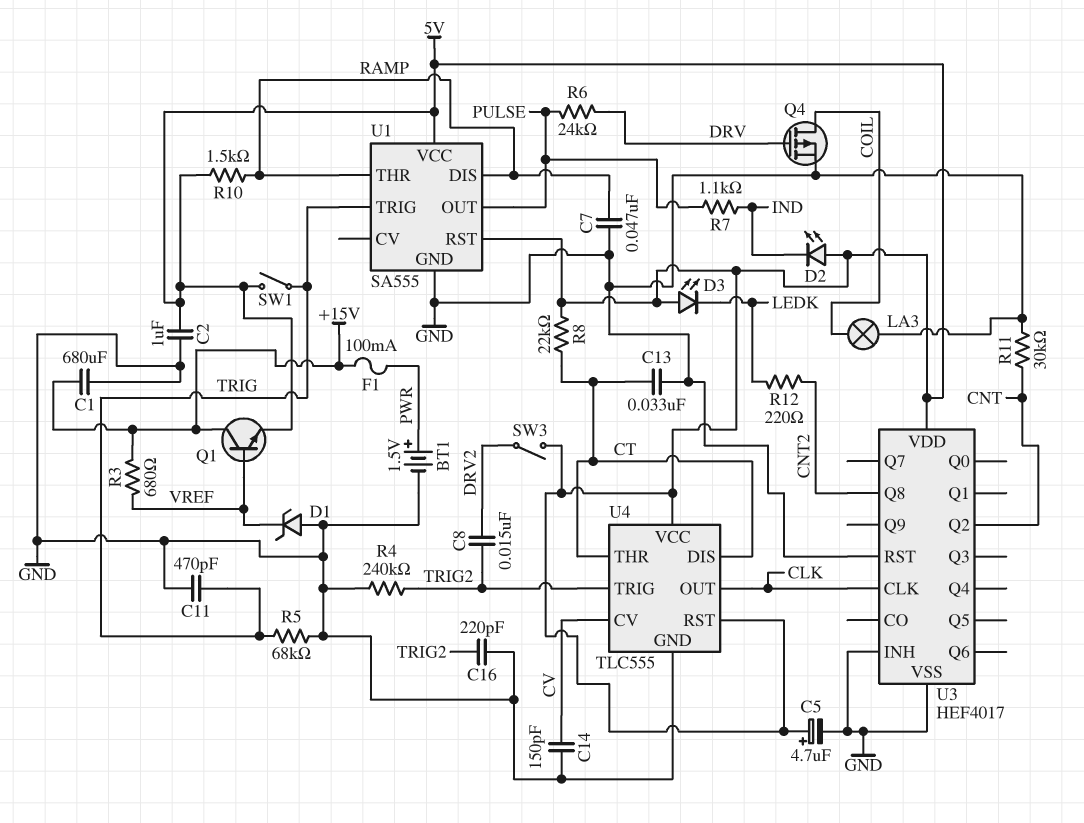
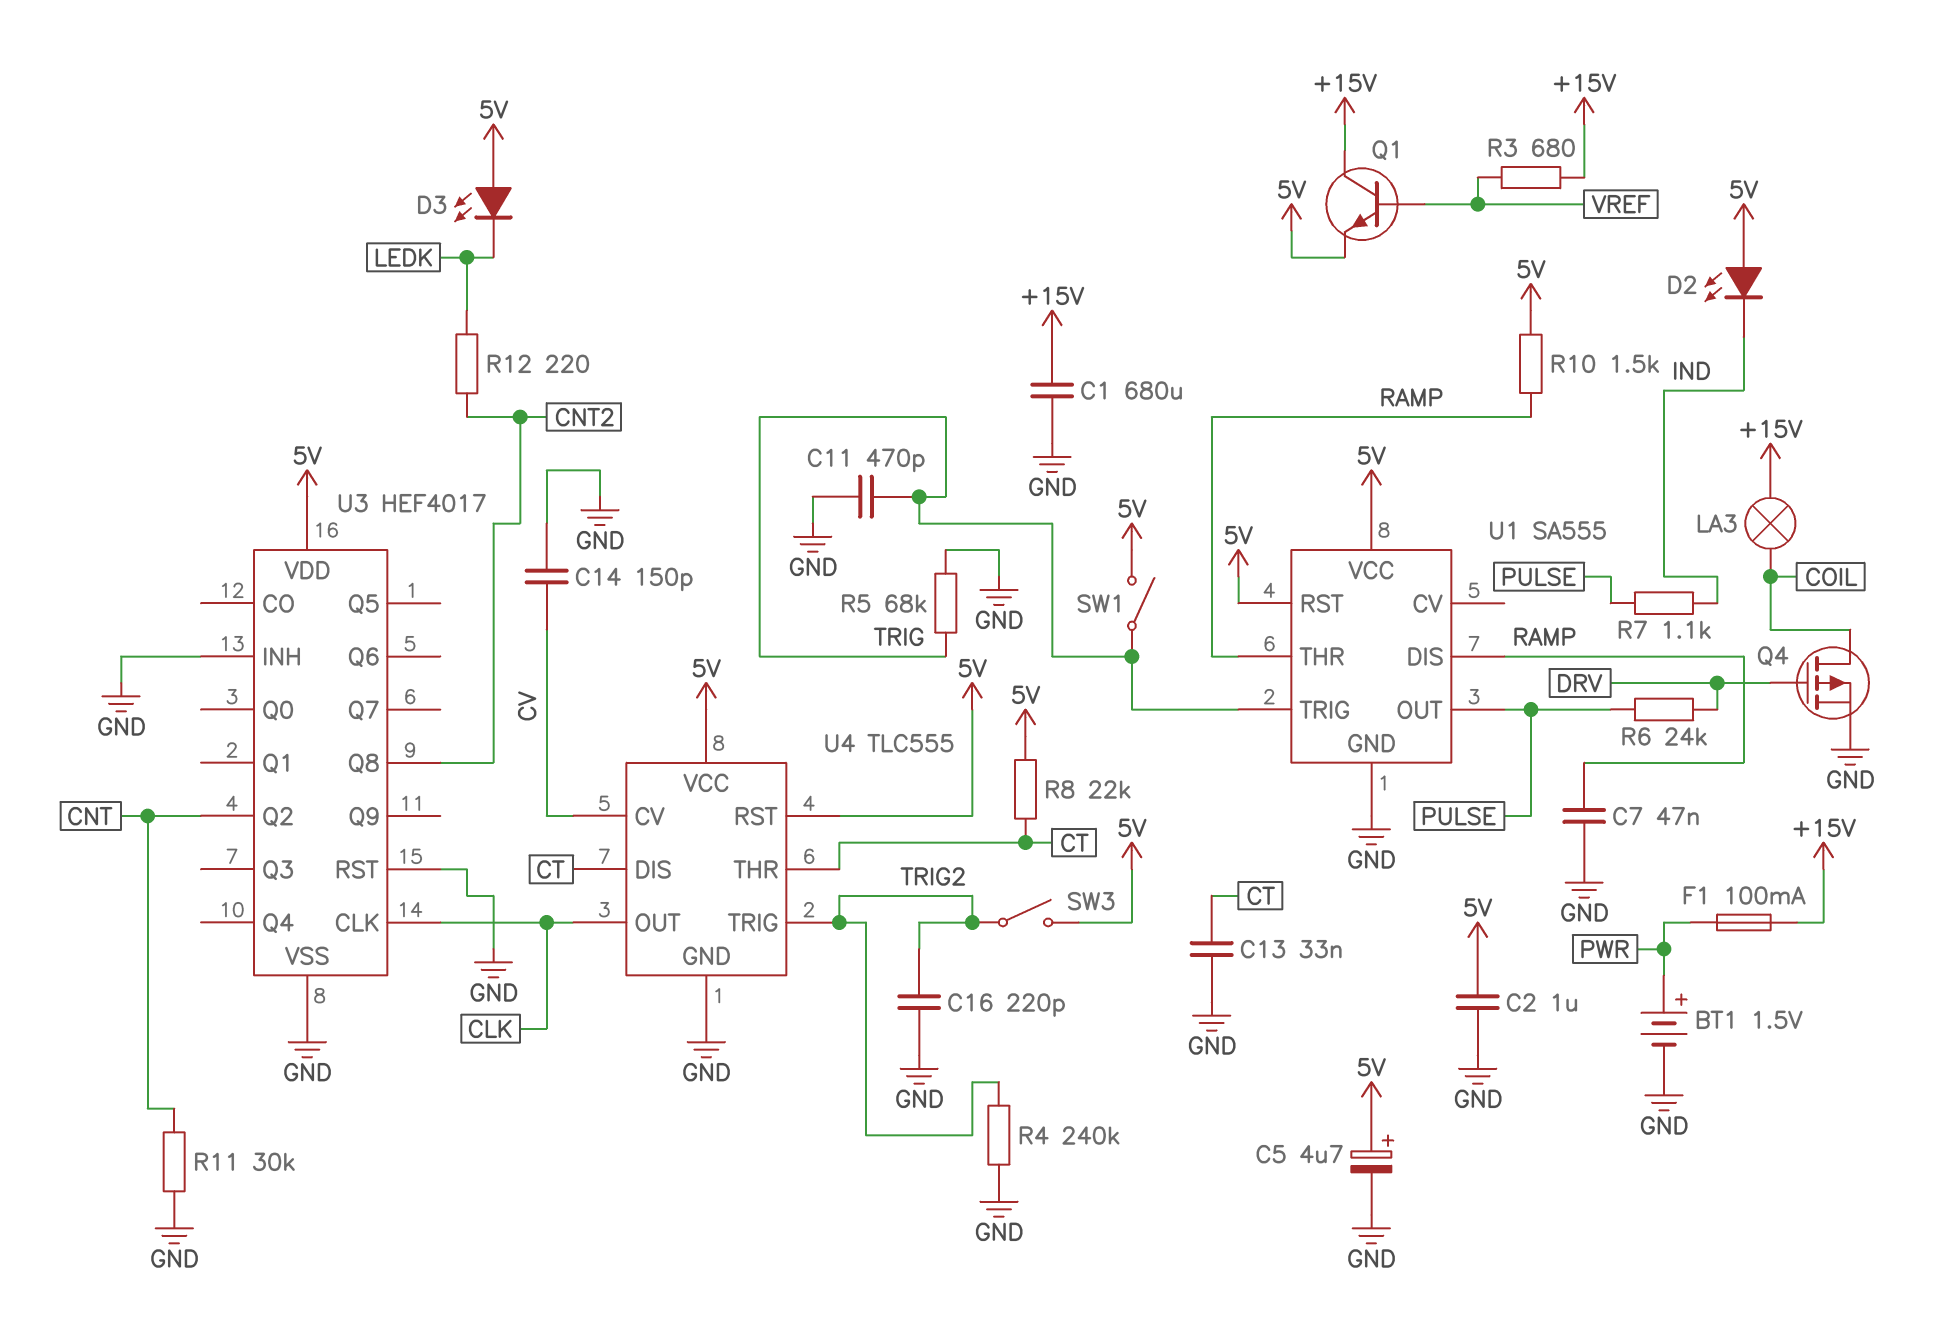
C8: 15nF (DRV2, TRIG2) -> none
D1: zener (A GND, K VREF) -> none
LA3: lamp (COIL, GND) -> lamp (+15V, COIL)
SW3: switch (5V, DRV2) -> switch (5V, TRIG2)

